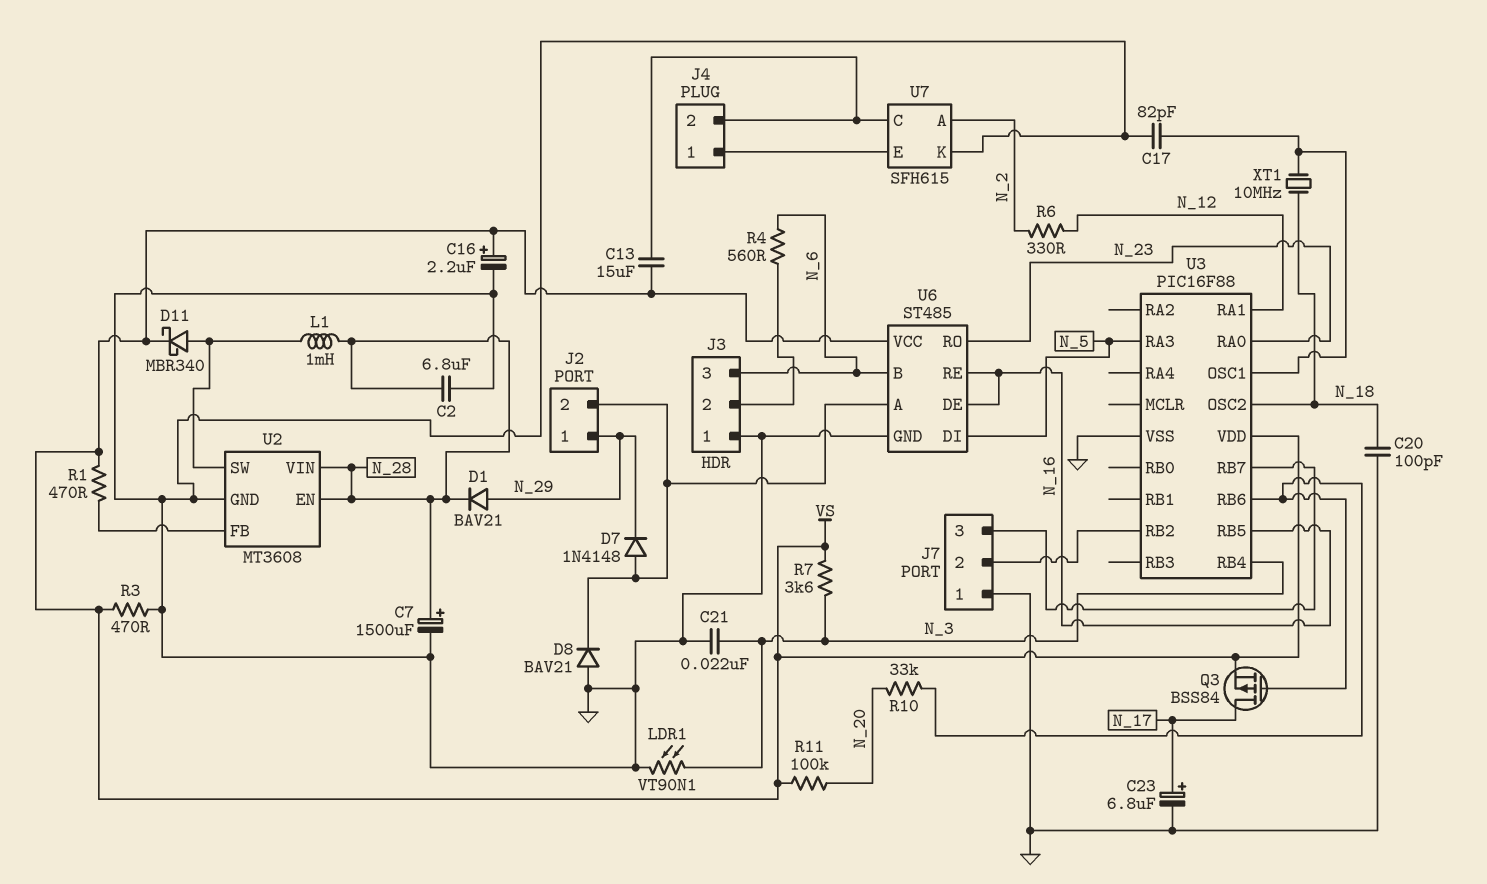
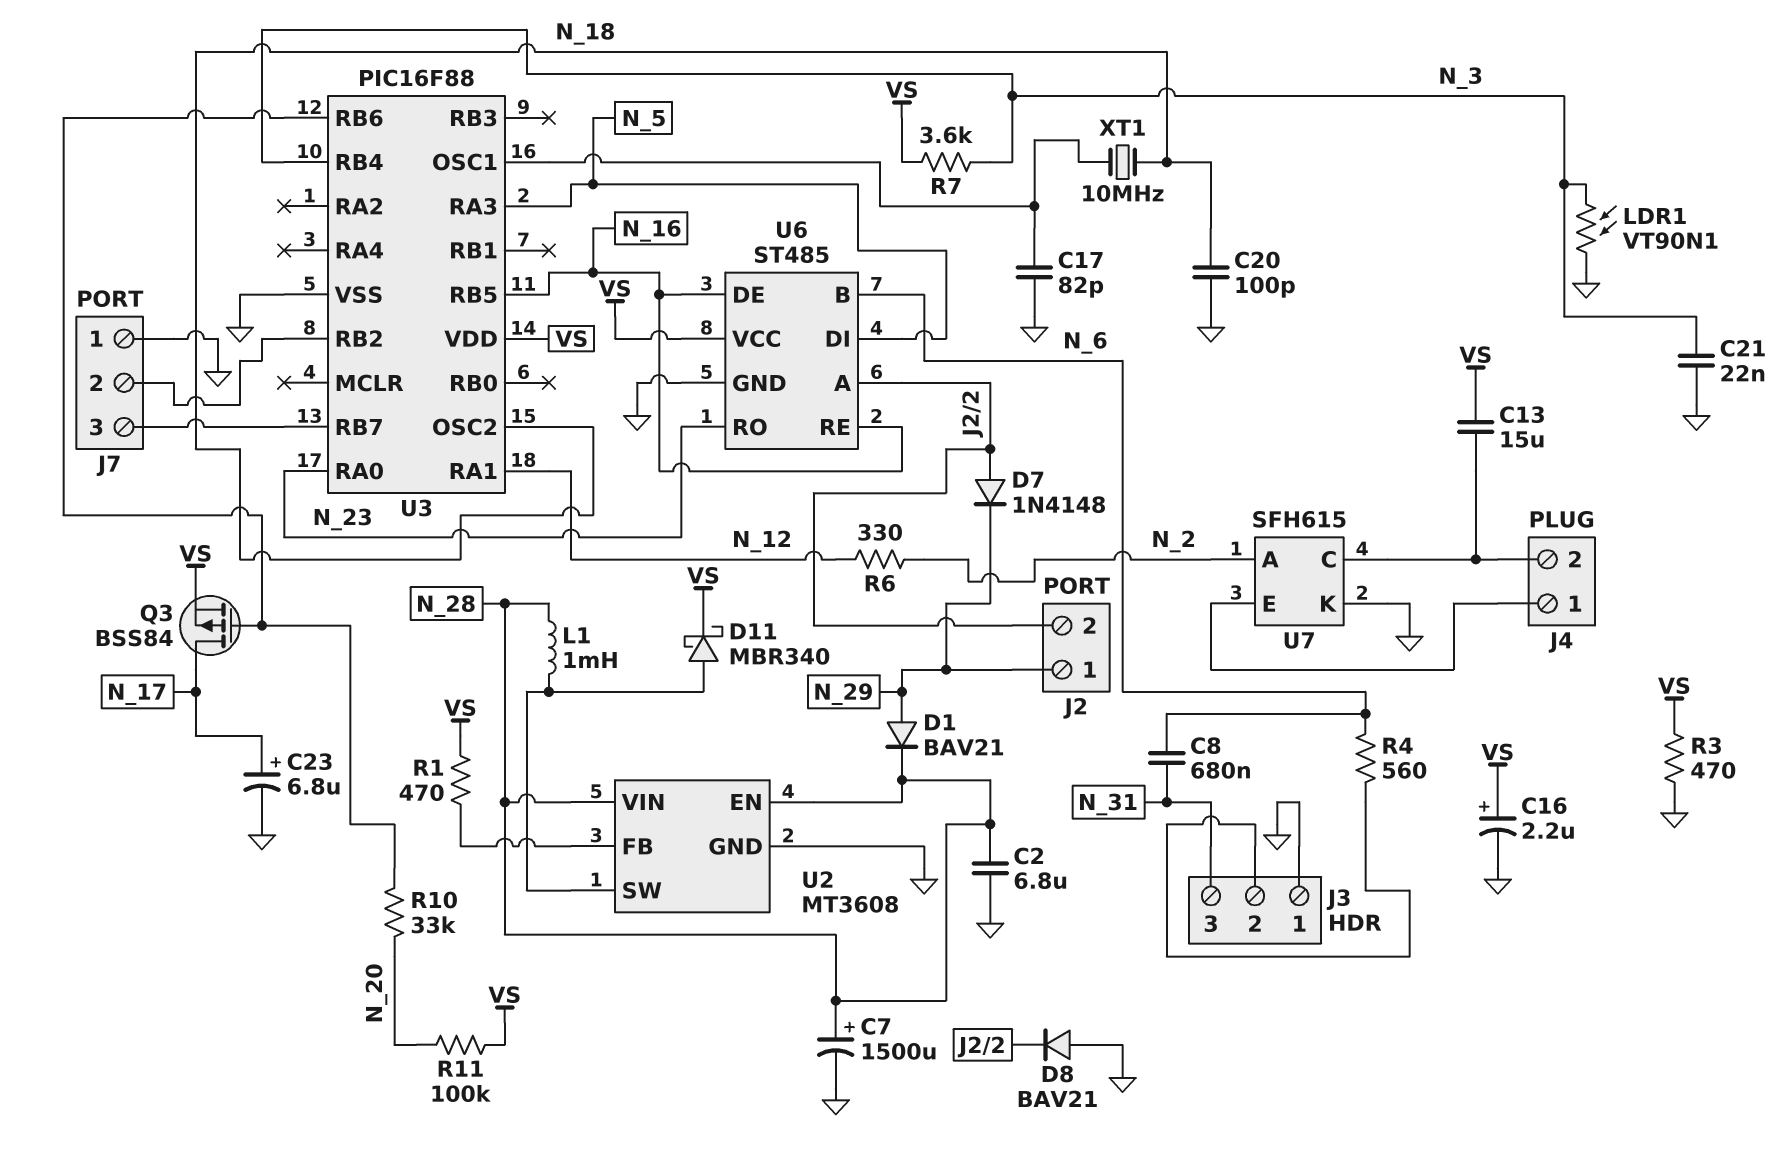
C8: none -> 680nF (N_6, N_31)
J3 pin 3: N_6 -> N_31

